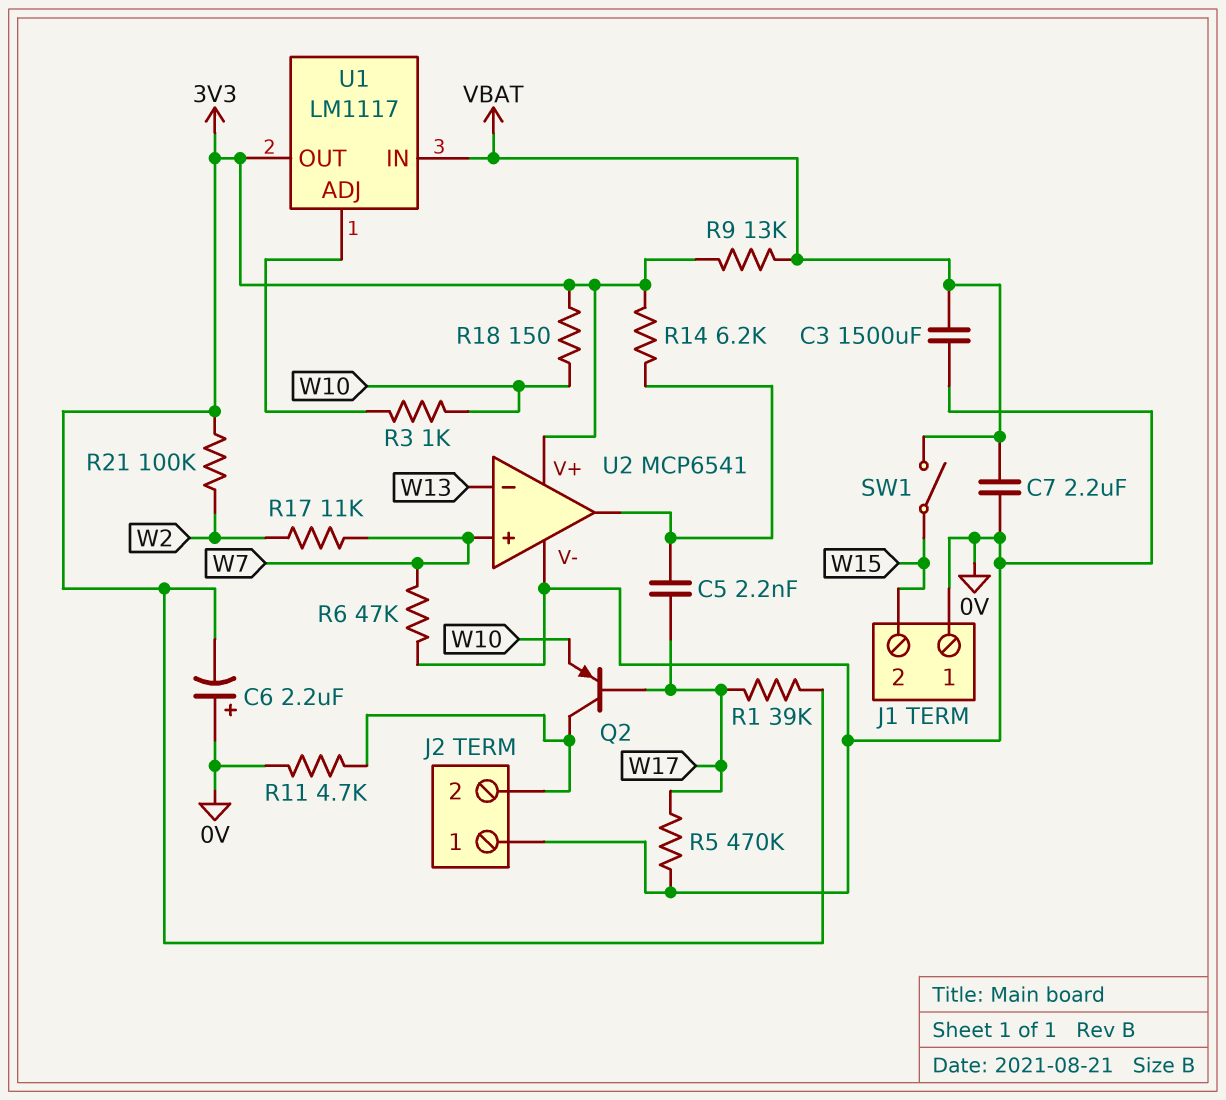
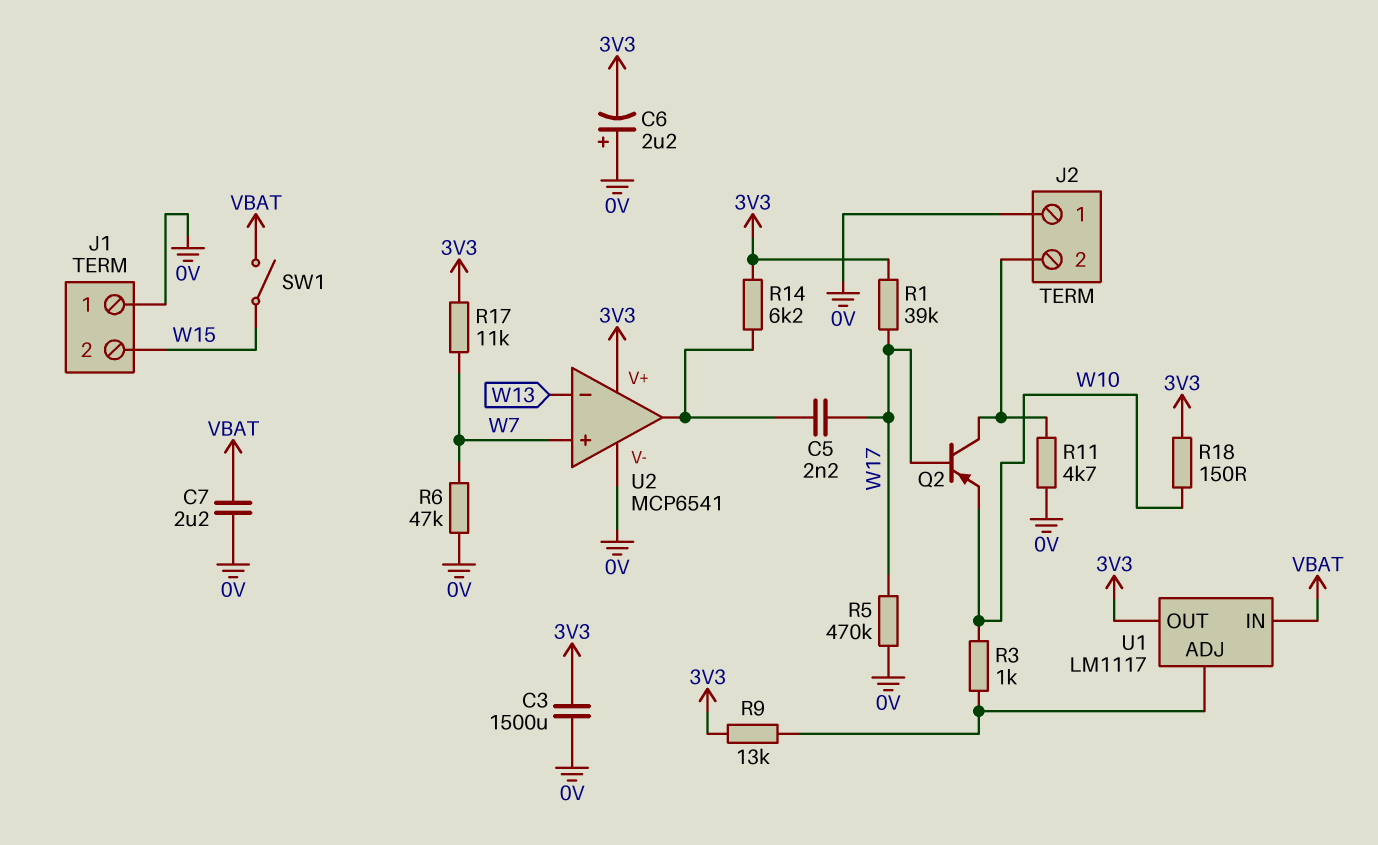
C3: 1500uF (0V, VBAT) -> 1500uF (0V, 3V3)
R9: 13k (3V3, VBAT) -> 13k (3V3, U1/ADJ)
R17: 11k (W2, W7) -> 11k (3V3, W7)
R21: 100k (3V3, W2) -> none

